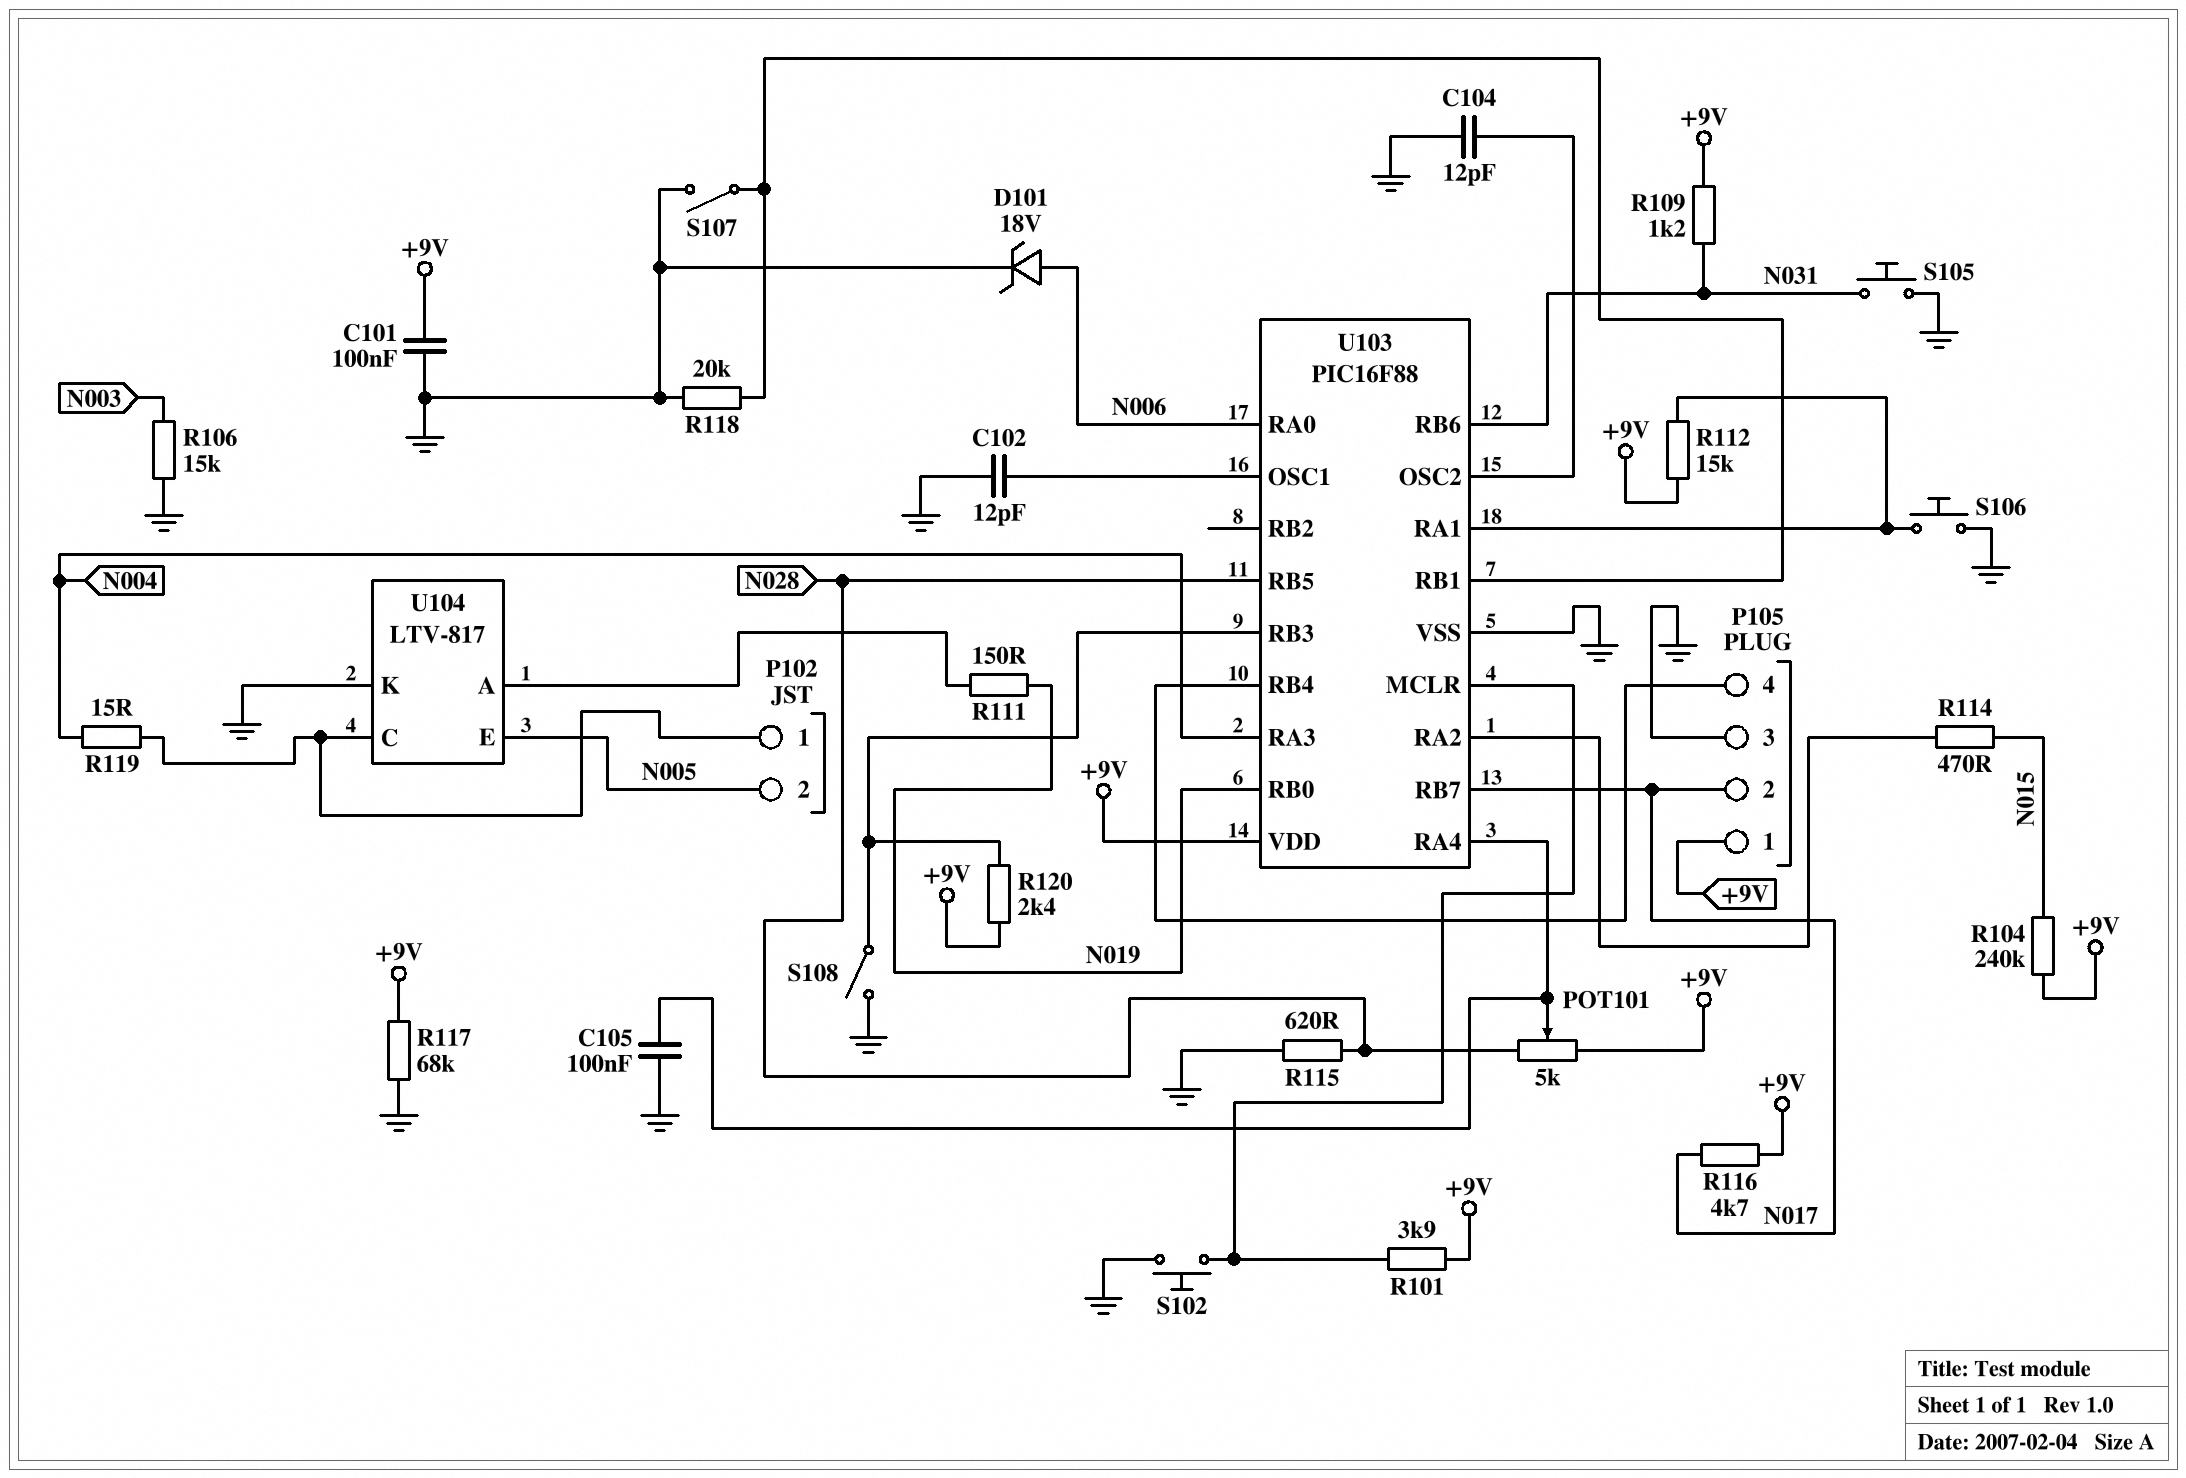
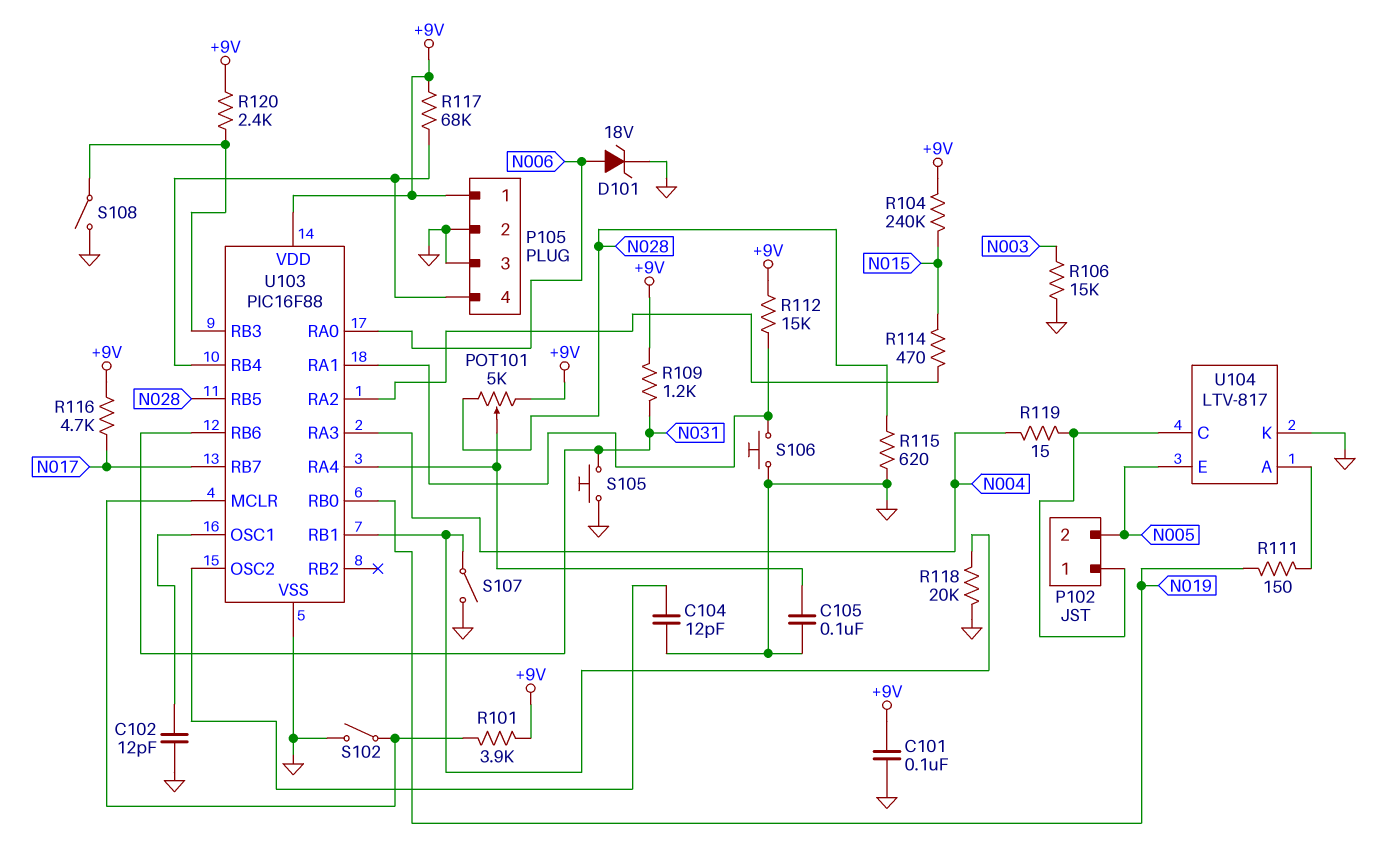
P105 pin 2: N017 -> GND
R117: 68k (+9V, GND) -> 68k (+9V, P105/4)
S102: button (GND, U103/MCLR) -> switch (GND, U103/MCLR)

